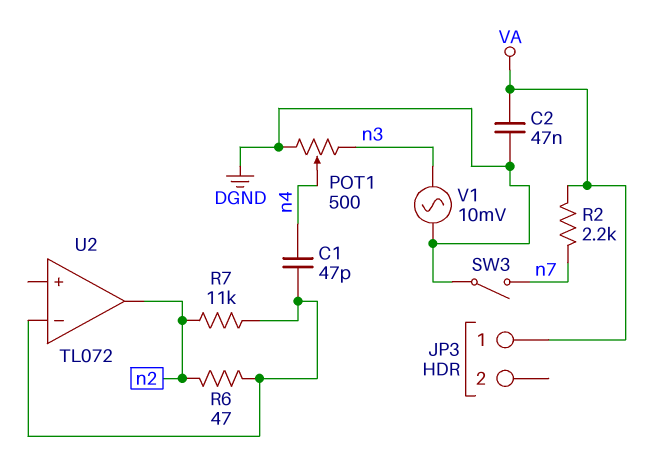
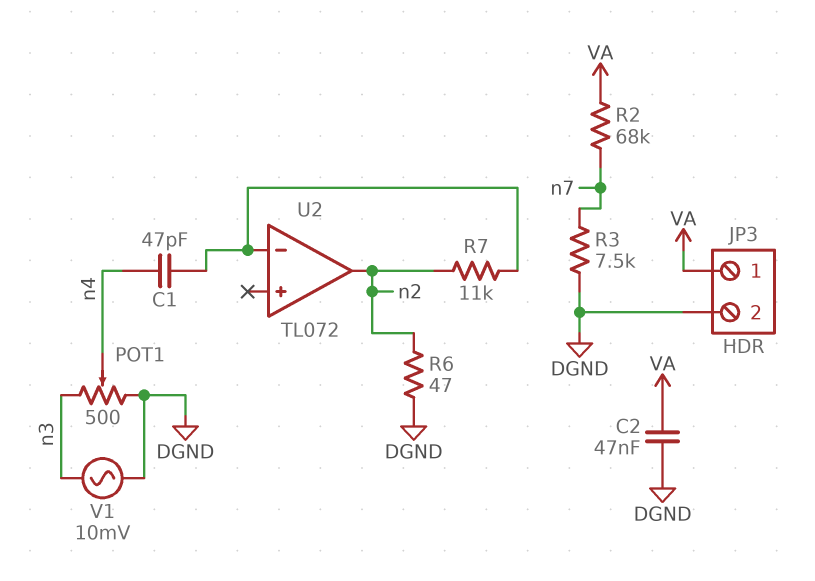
JP3 pin 2: none -> DGND
R2: 2.2k (VA, n7) -> 68k (VA, n7)
R3: none -> 7.5k (DGND, n7)
R6: 47 (U2/in-, n2) -> 47 (DGND, n2)
SW3: switch (DGND, n7) -> none

